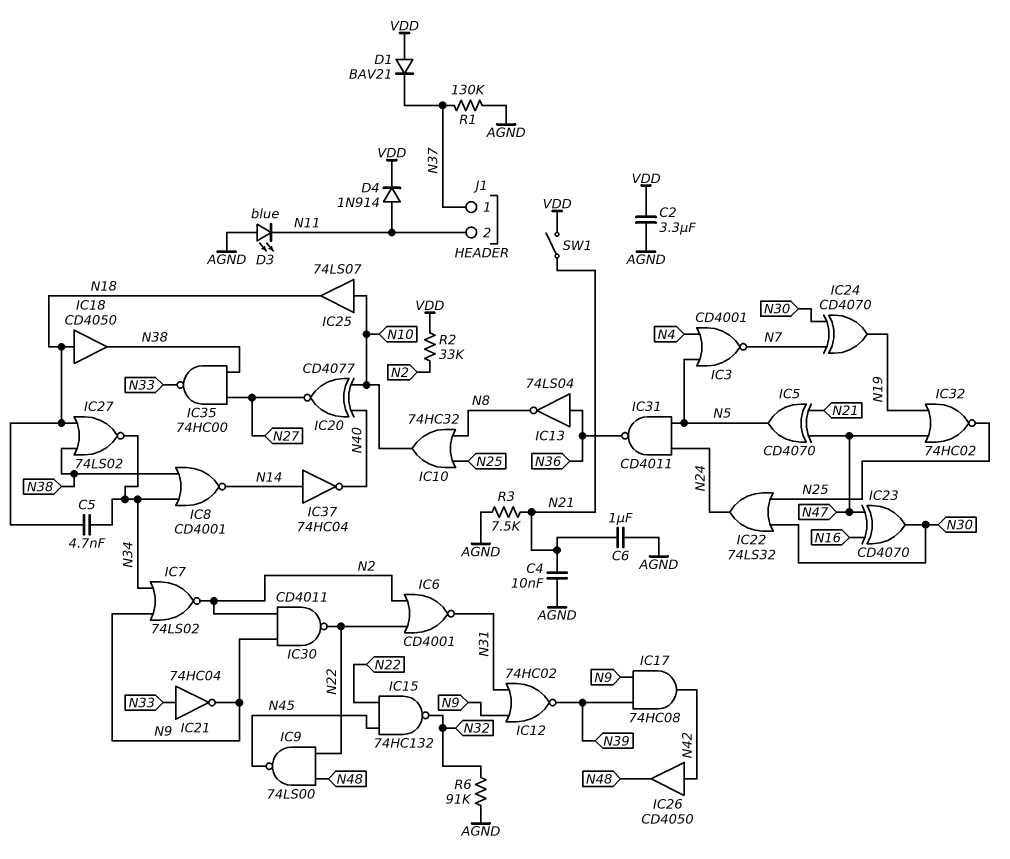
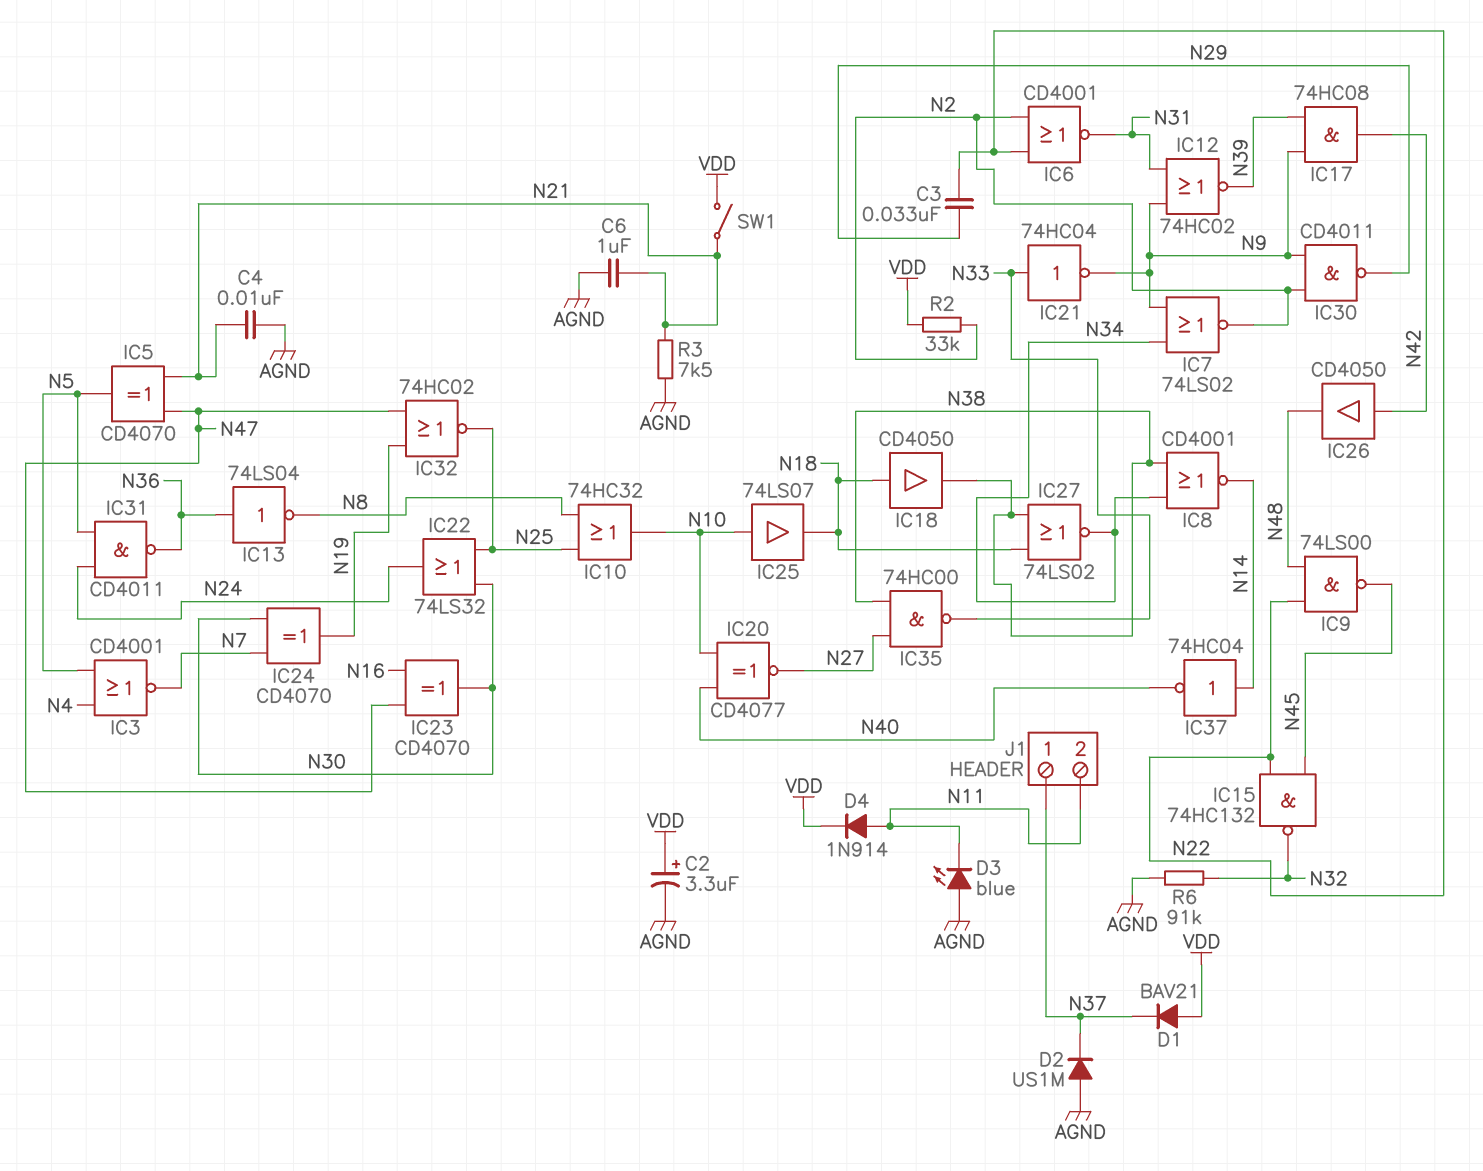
C2: 3.3uF (AGND, VDD) -> 3.3uF (plus VDD, minus AGND)
C3: none -> 33nF (N22, N29)
C5: 4.7nF (N18, N34) -> none
D2: none -> diode US1M (A AGND, K N37)
IC30: NAND CD4011 (in N2, in N9, out N22) -> NAND CD4011 (in N2, in N9, out N29)
R1: 130k (AGND, N37) -> none

